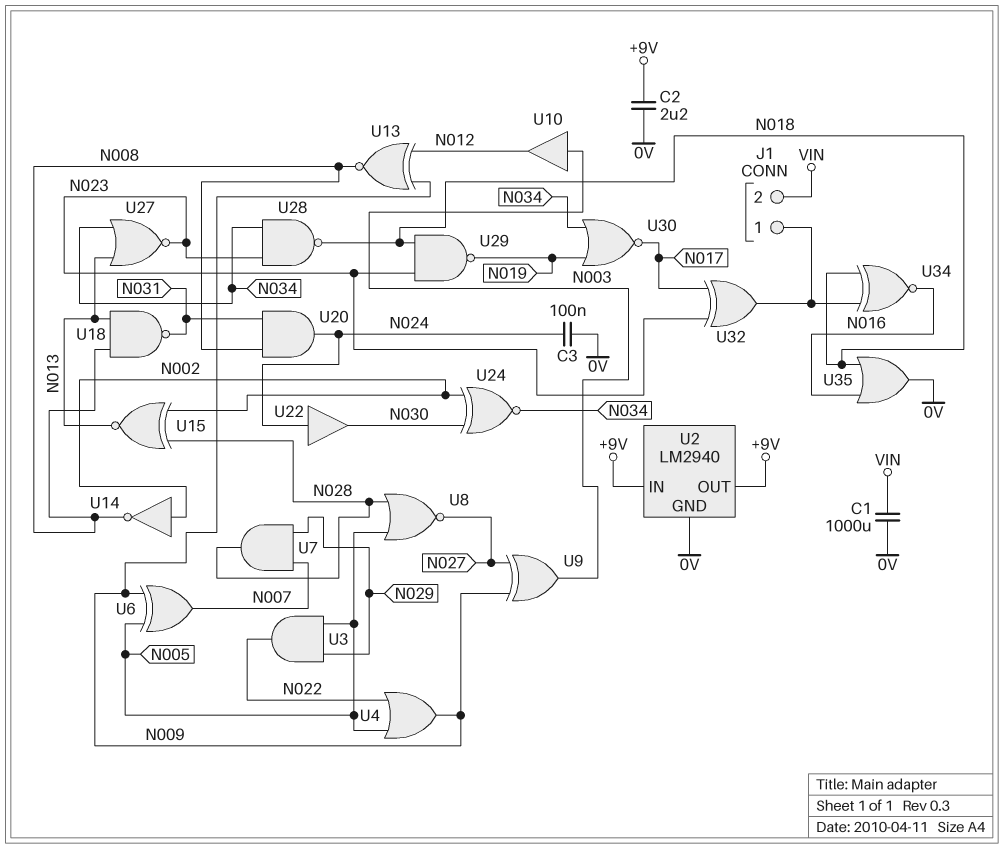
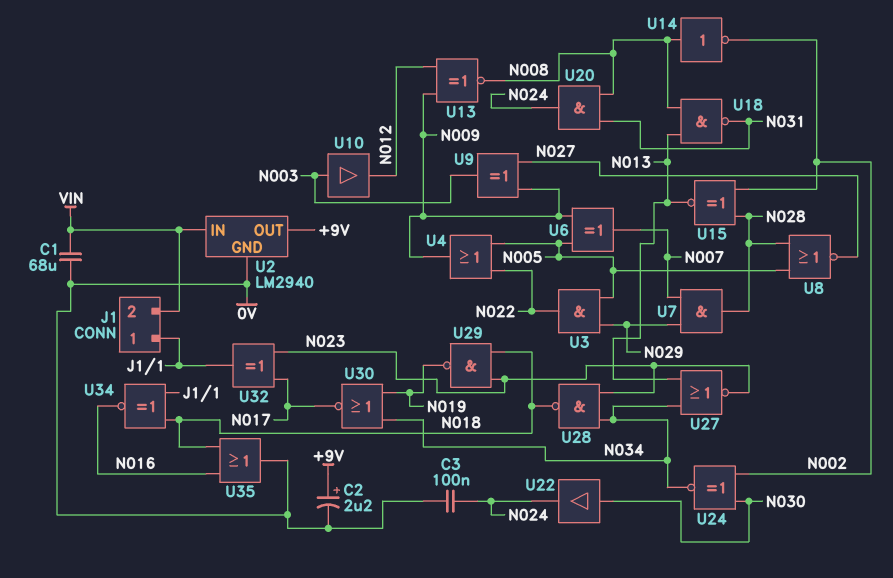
C1: 1000uF (0V, VIN) -> 68uF (0V, VIN)
C2: 2.2uF (+9V, 0V) -> 2.2uF (plus +9V, minus 0V)
U2 pin IN: +9V -> VIN
U14: NOT (in N002, out N008) -> NOT (in N008, out N002)
U22: buffer (in N024, out N030) -> buffer (in N030, out N024)

